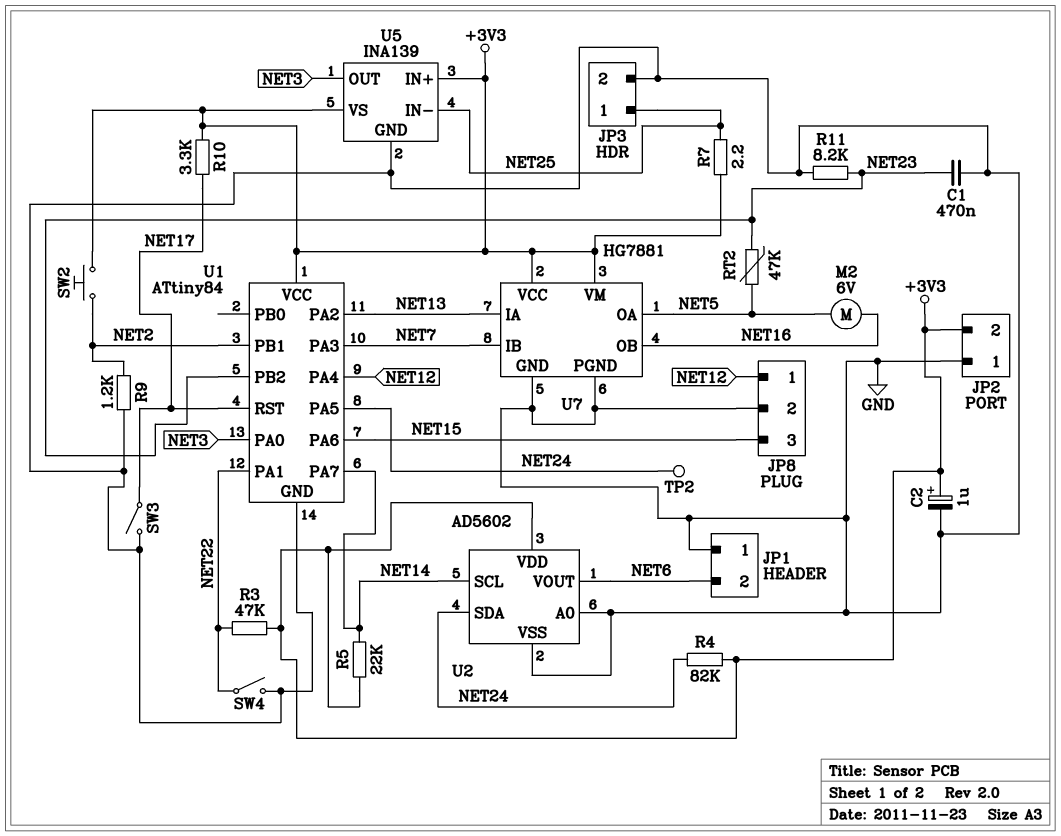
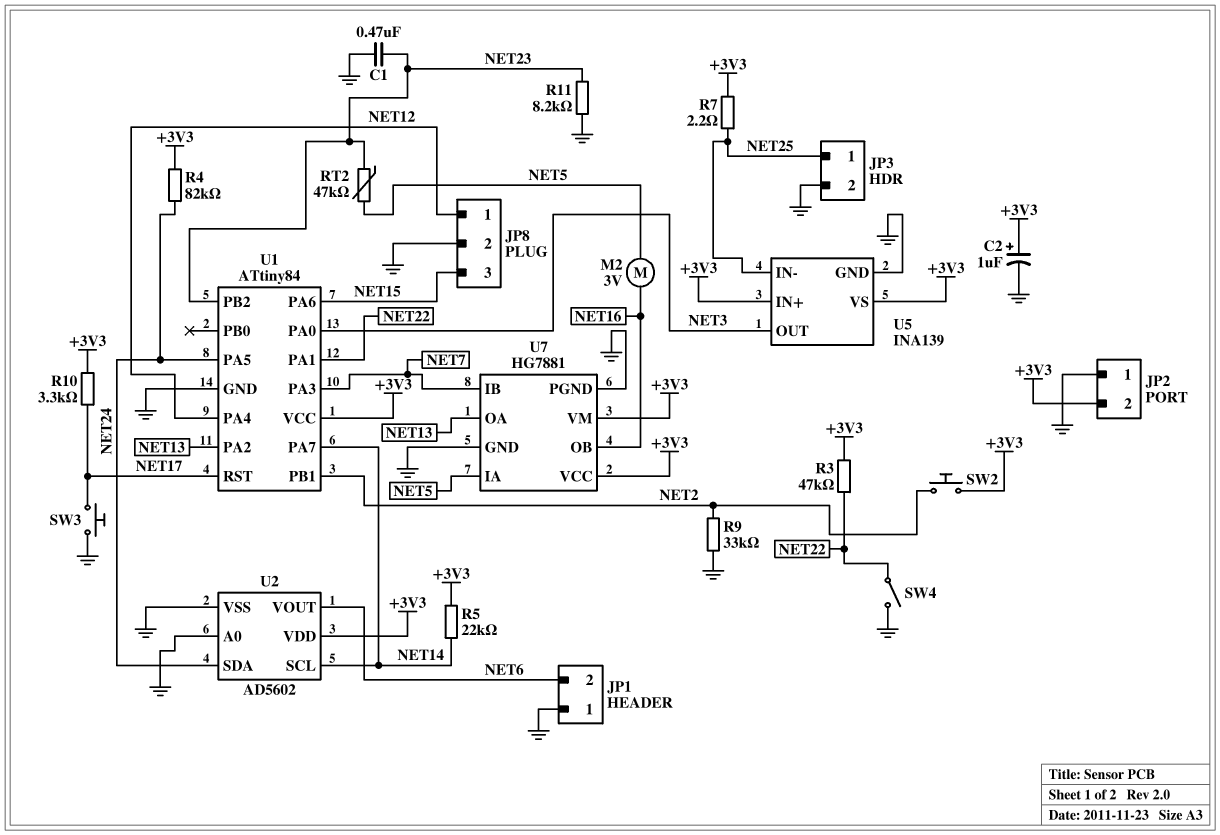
M2: motor 6V (NET5, NET16) -> motor 3V (NET5, NET16)
R9: 1.2k (GND, NET2) -> 33k (GND, NET2)
SW3: switch (GND, NET17) -> button (GND, NET17)
TP2: test point (NET24) -> none
U7 pin IA: NET13 -> NET5
U7 pin OA: NET5 -> NET13

